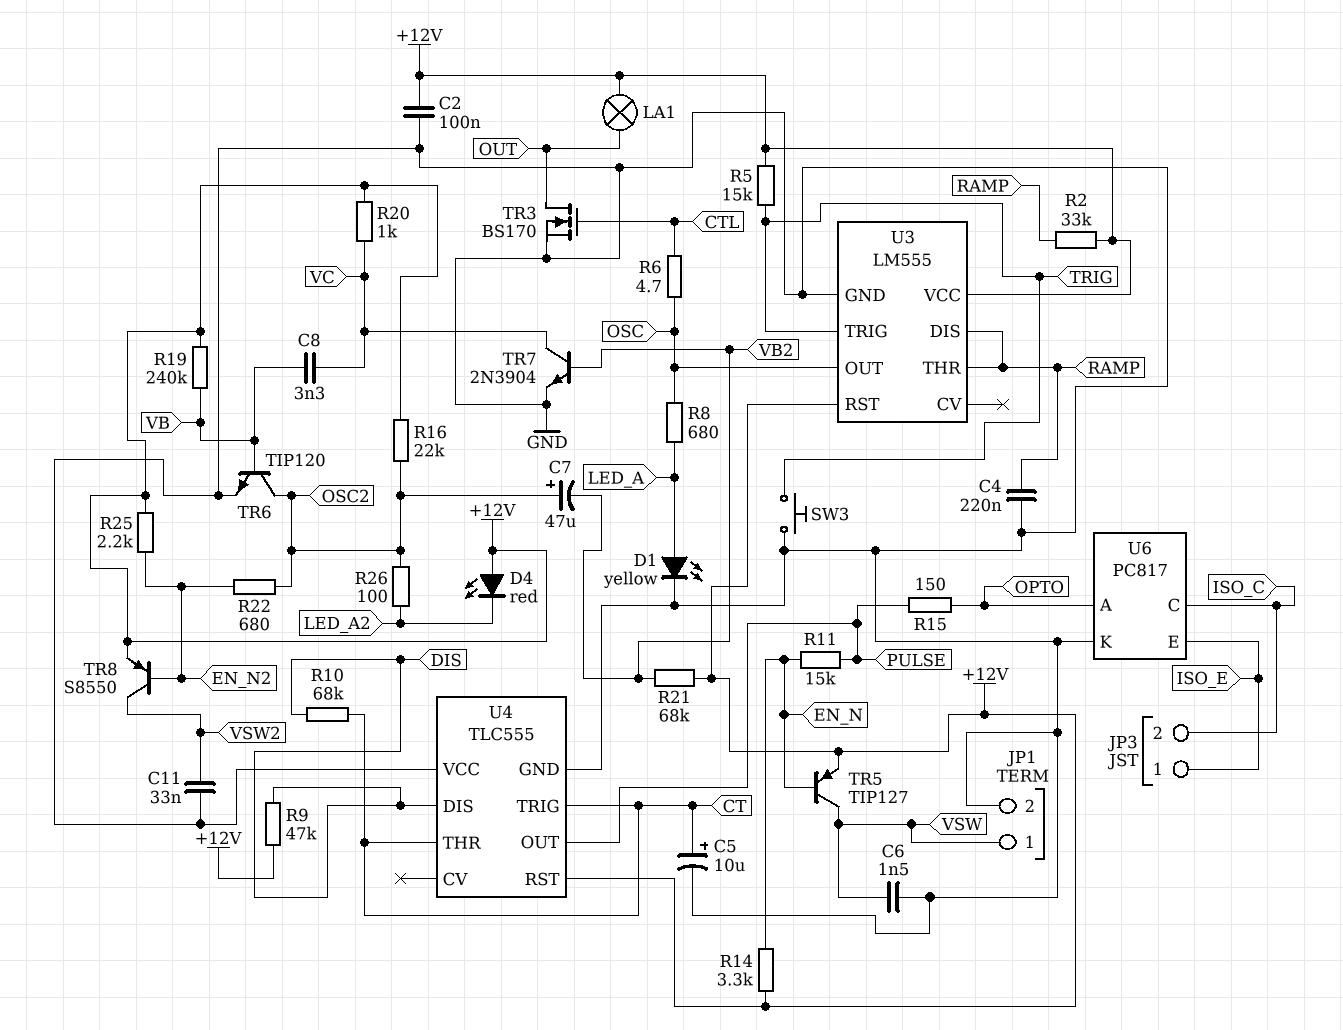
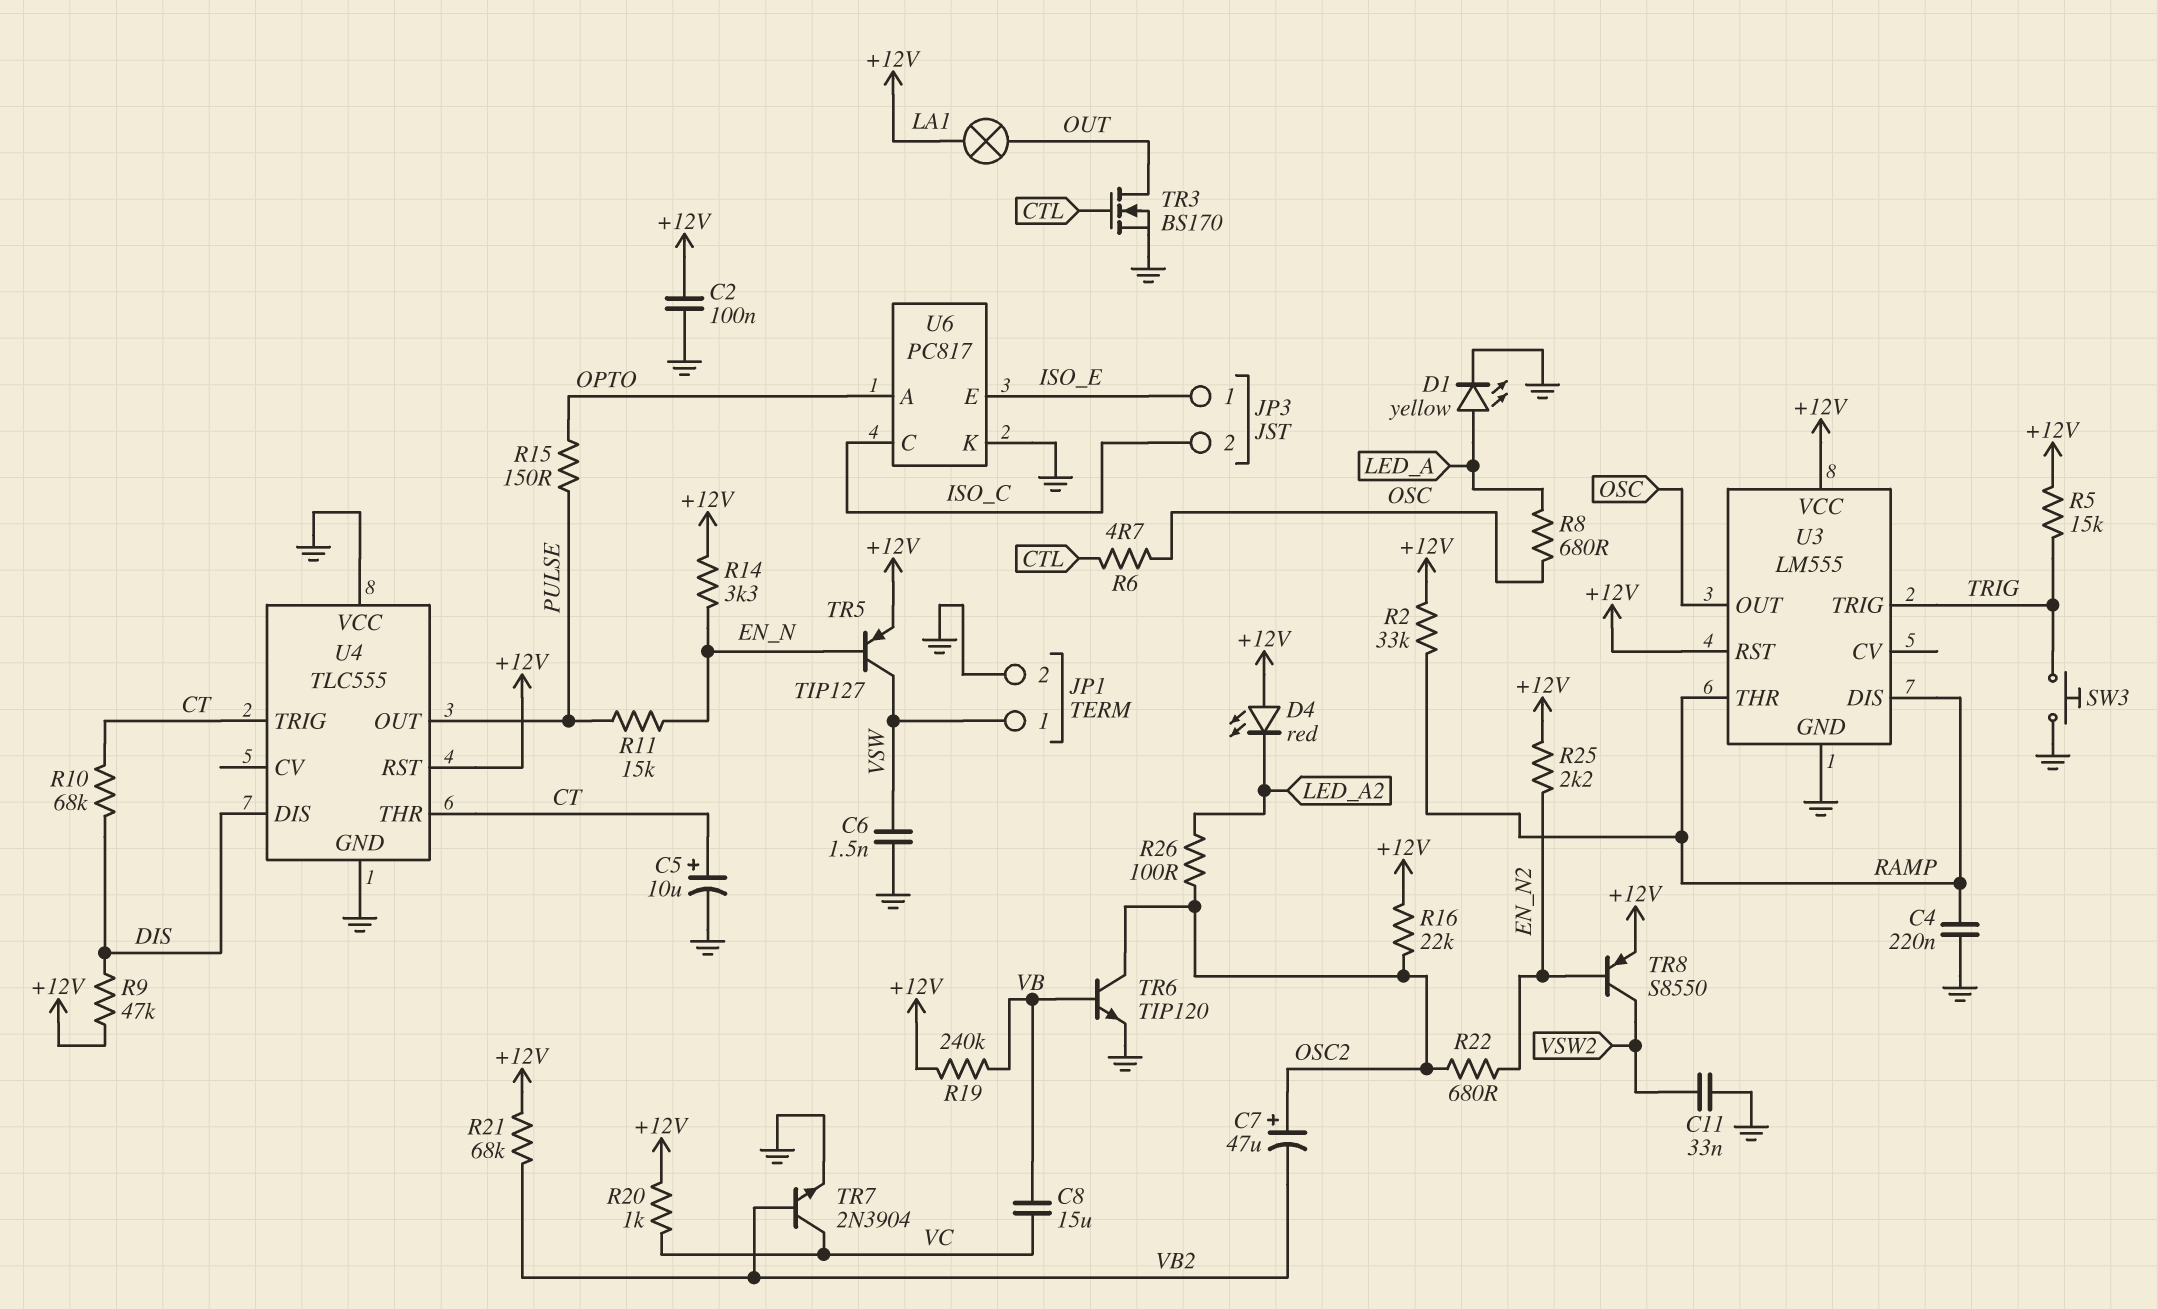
C8: 3.3nF (VB, VC) -> 15uF (VB, VC)

